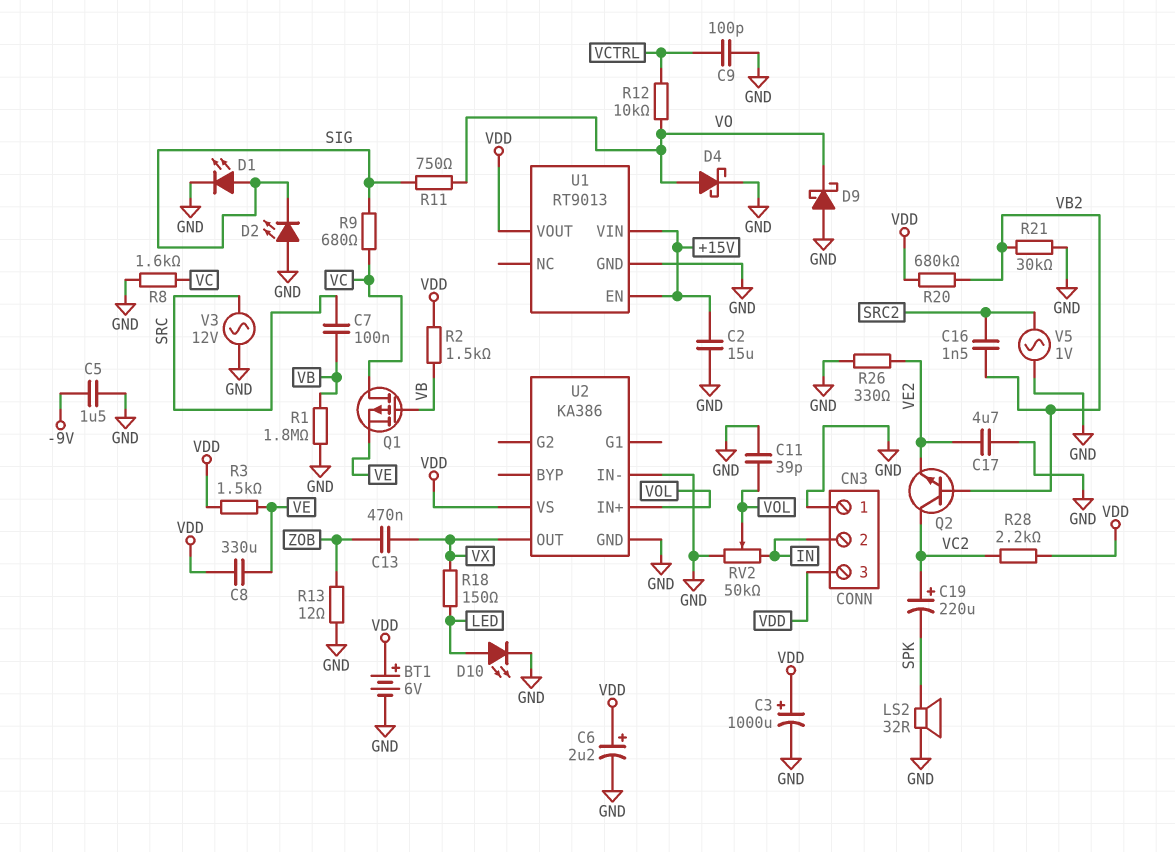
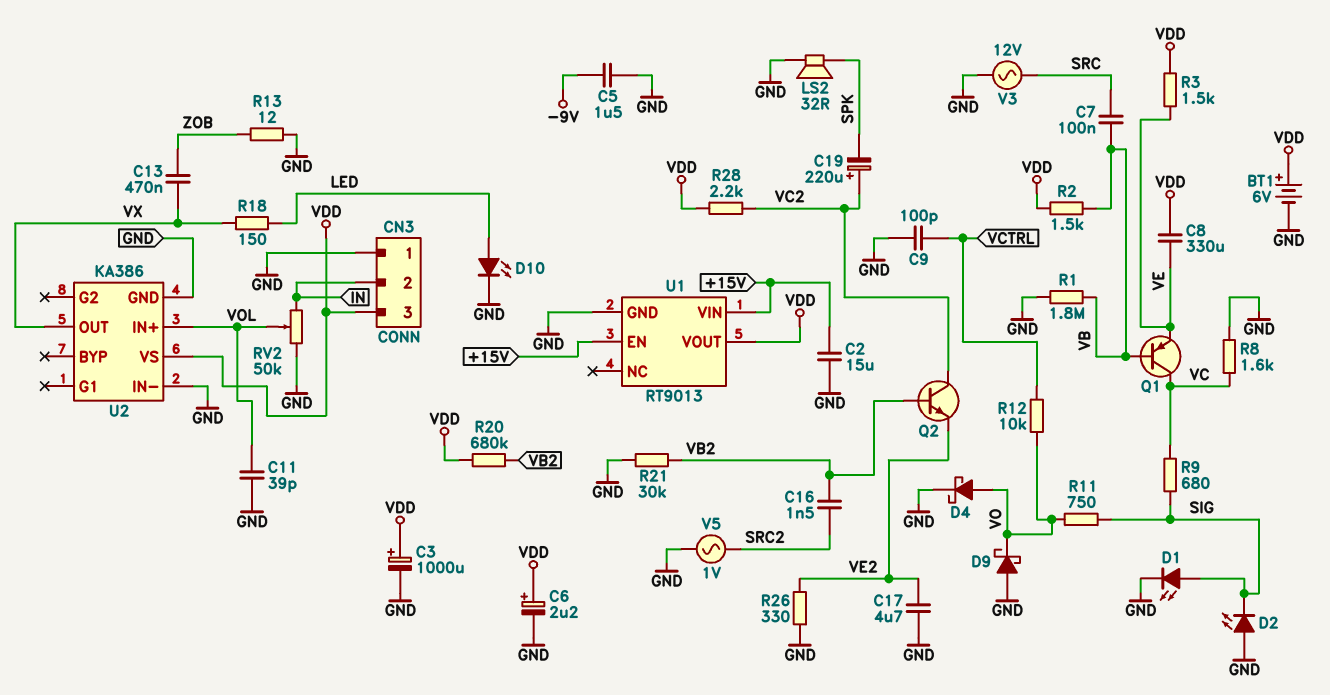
Q1: PMOS (G VB, D VC, S VE) -> PNP (B VB, C VC, E VE)

